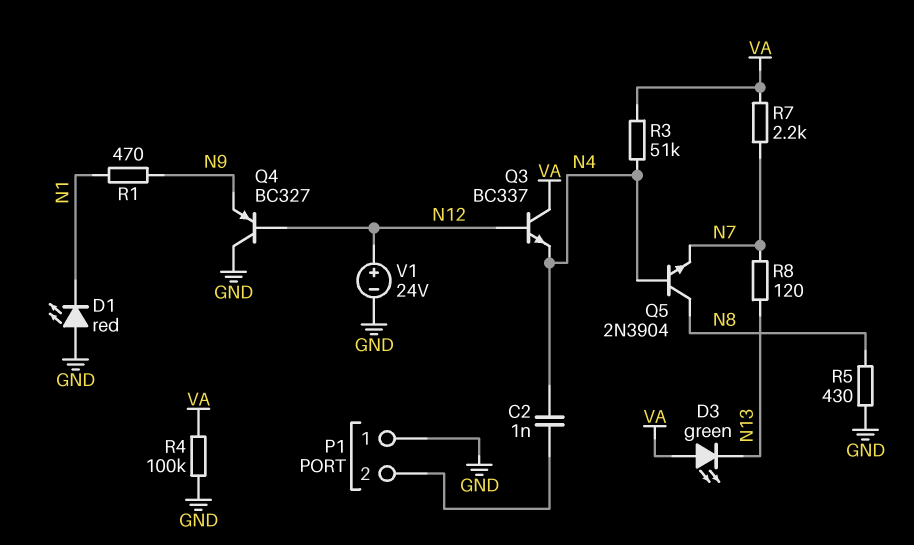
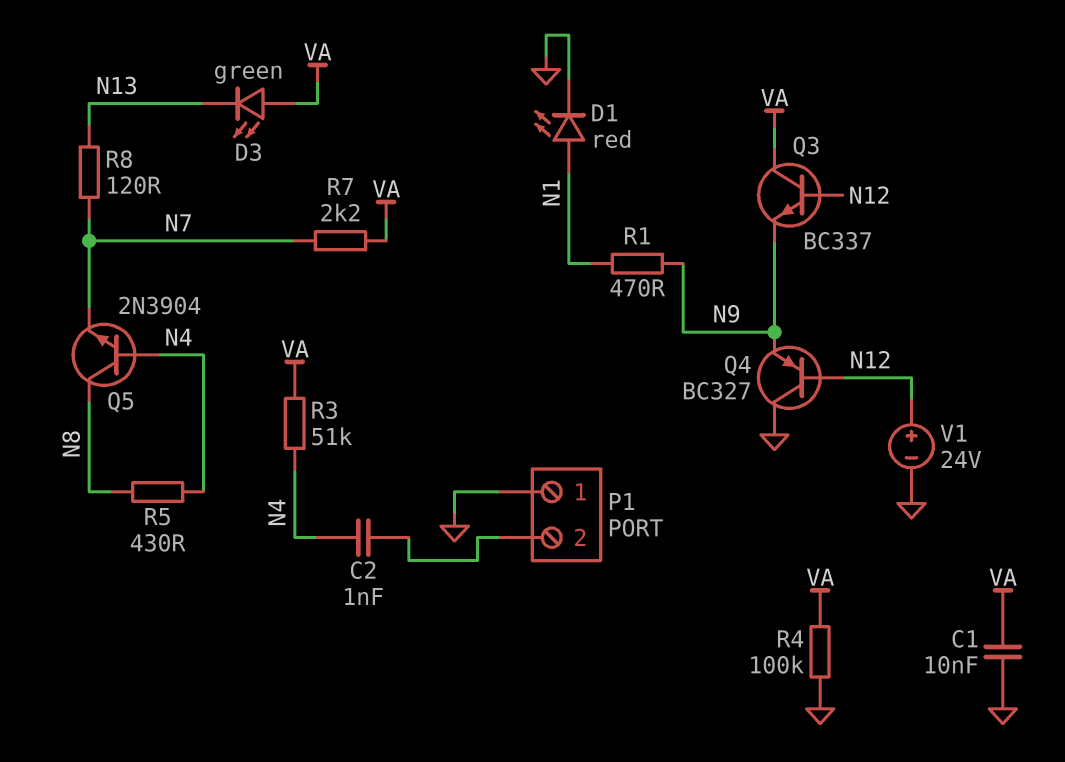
C1: none -> 10nF (GND, VA)
D1: LED red (A GND, K N1) -> LED red (A N1, K GND)
Q3: NPN BC337 (B N12, C VA, E N4) -> NPN BC337 (B N12, C VA, E N9)
R5: 430 (GND, N8) -> 430 (N4, N8)

